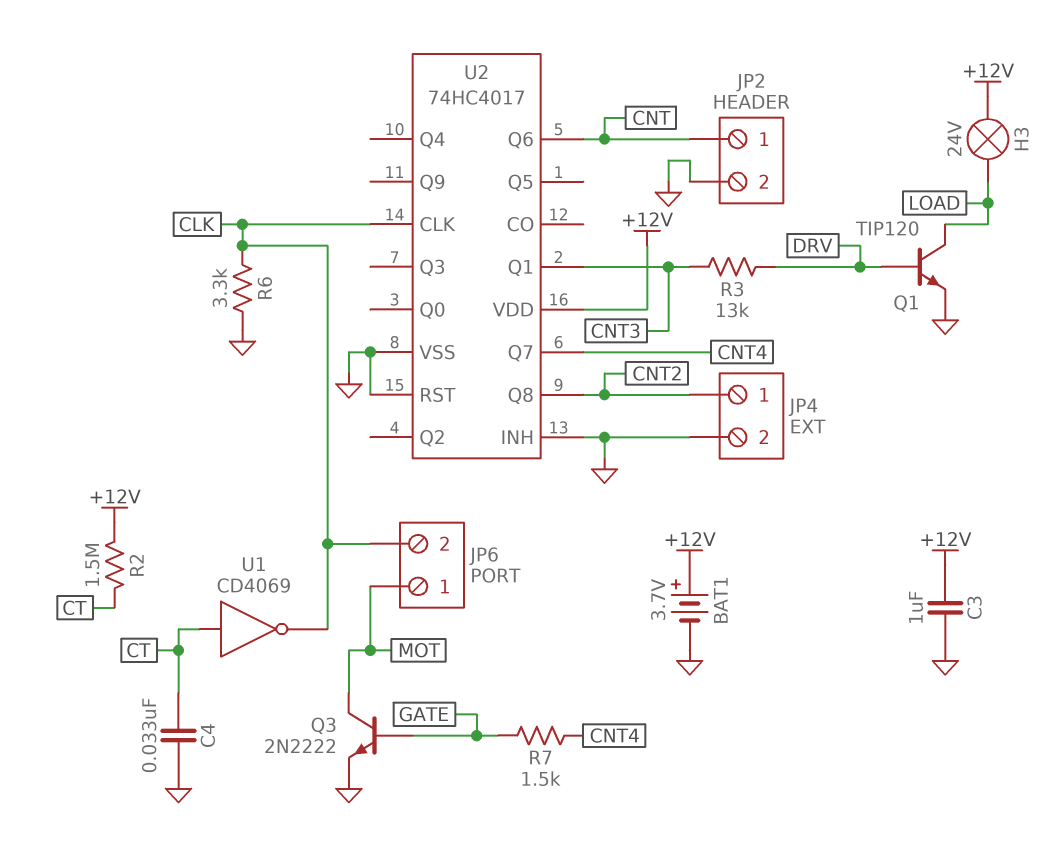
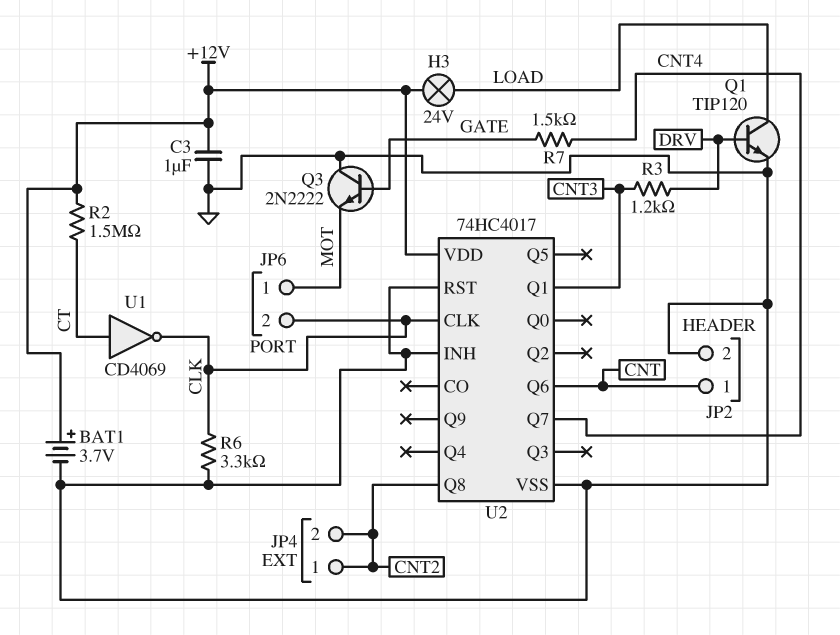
C4: 33nF (CT, GND) -> none
JP4 pin 2: GND -> CNT2
Q3: NPN 2N2222 (B GATE, C MOT, E GND) -> NPN 2N2222 (B GATE, C GND, E MOT)
R3: 13k (CNT3, DRV) -> 1.2k (CNT3, DRV)

